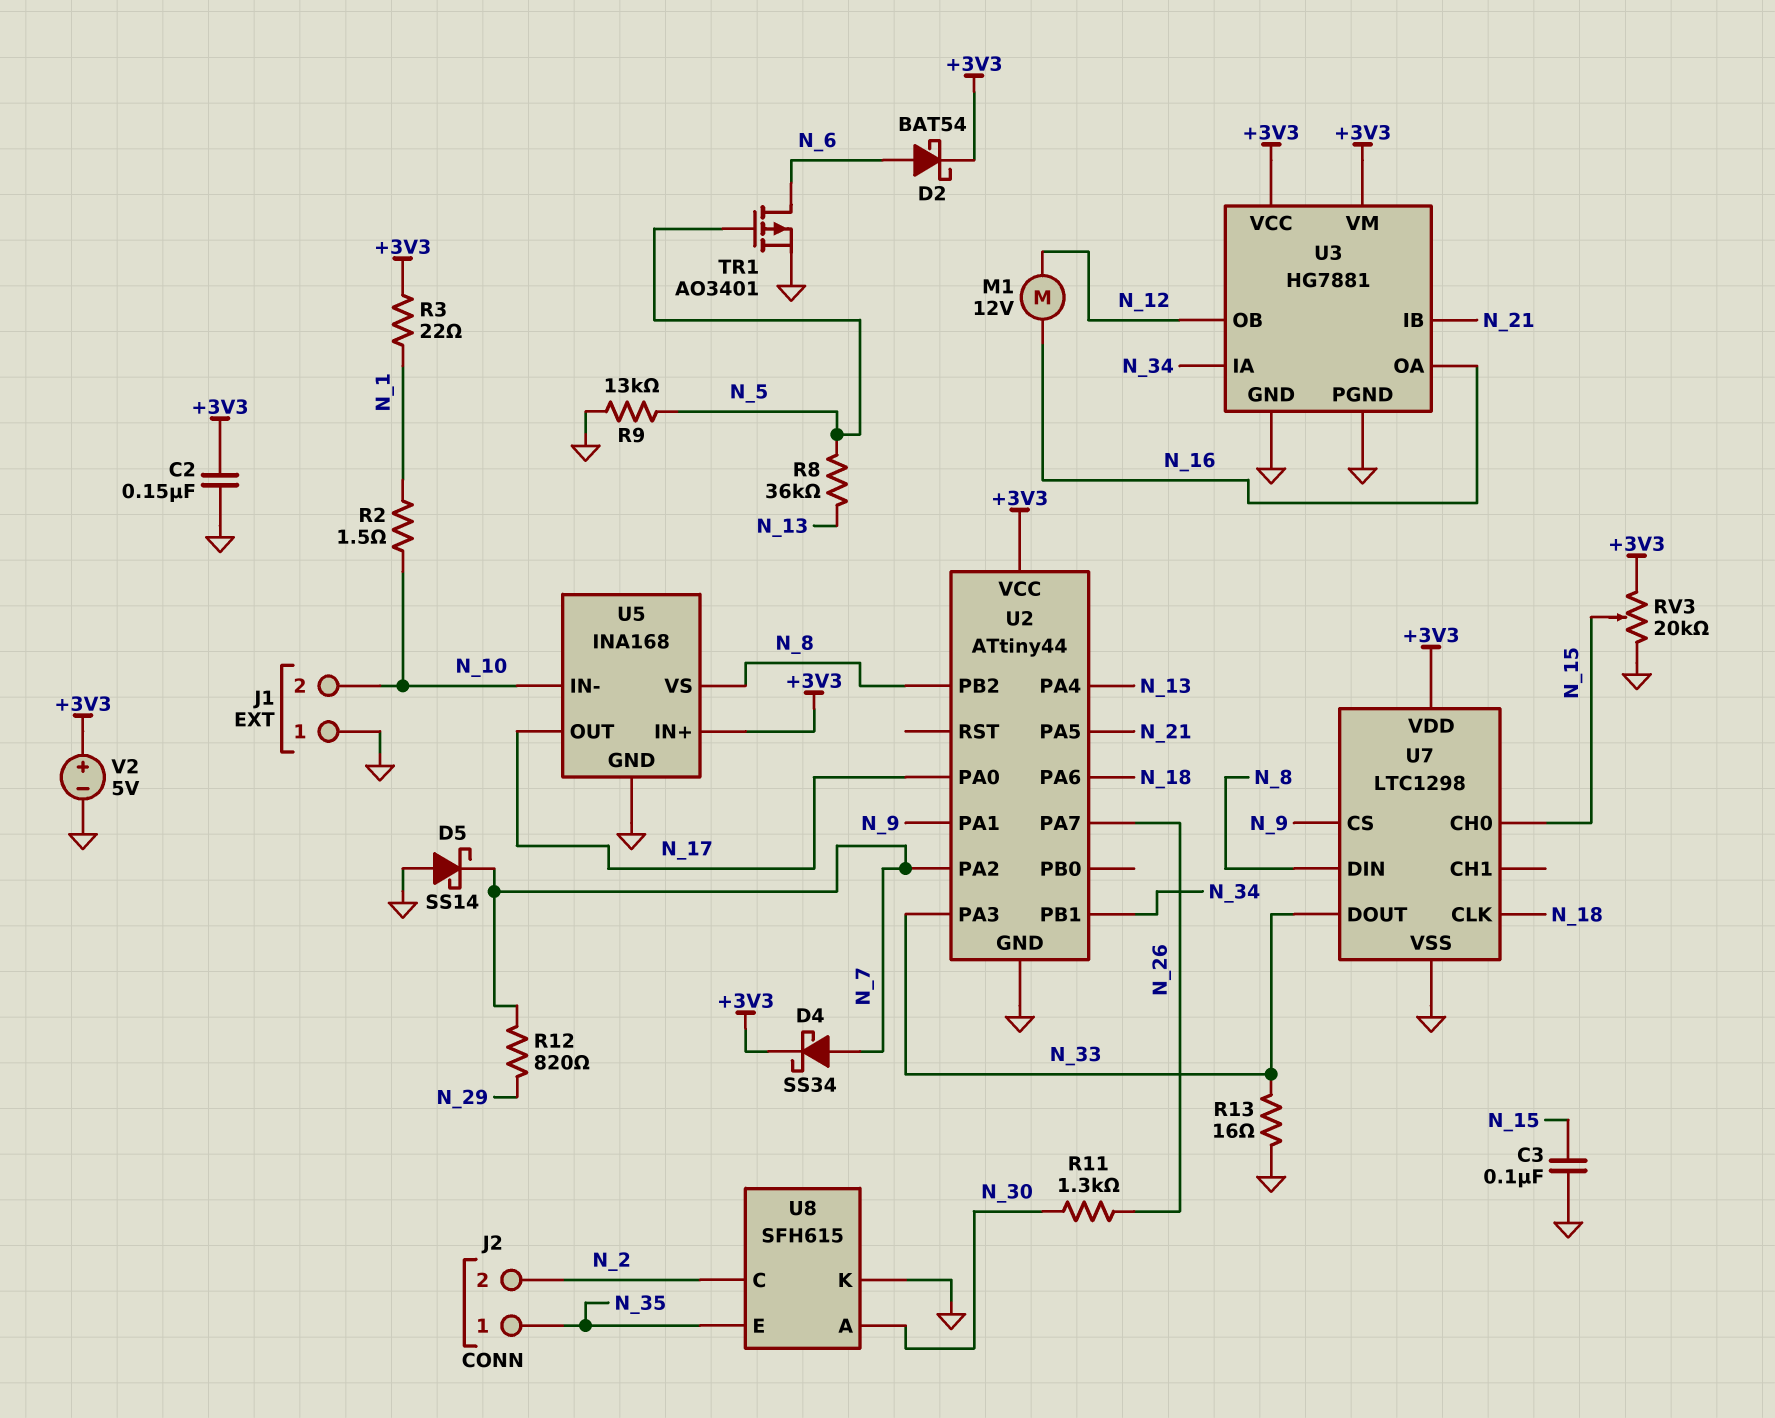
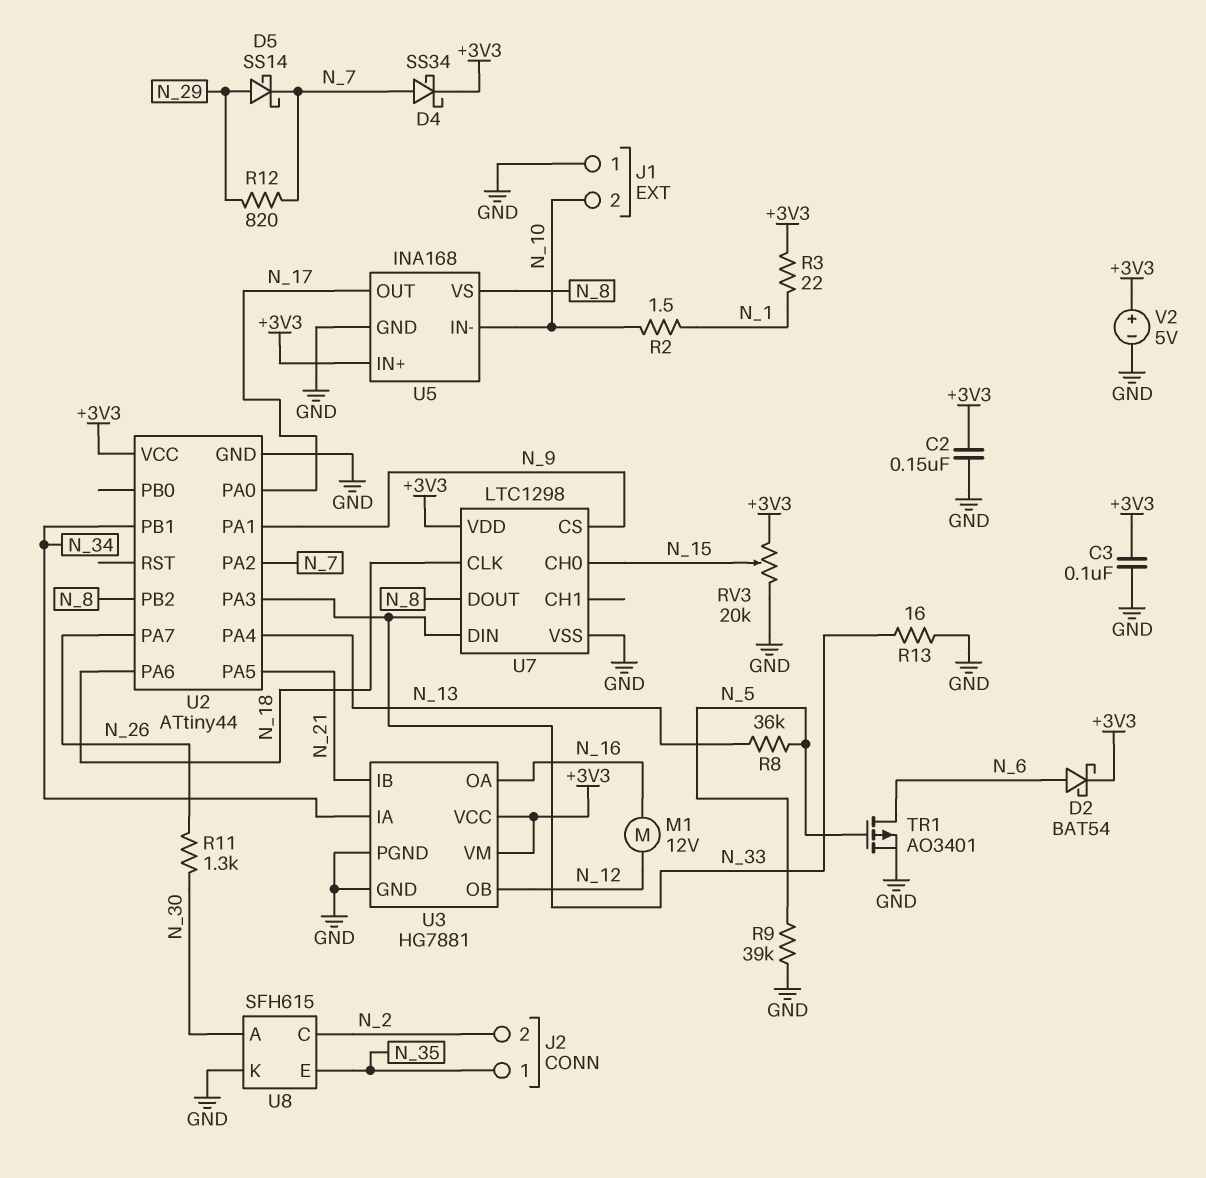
C3: 100nF (GND, N_15) -> 100nF (+3V3, GND)
D5: schottky SS14 (A GND, K N_7) -> schottky SS14 (A N_29, K N_7)
R9: 13k (GND, N_5) -> 39k (GND, N_5)
U7 pin DIN: N_8 -> N_33
U7 pin DOUT: N_33 -> N_8

